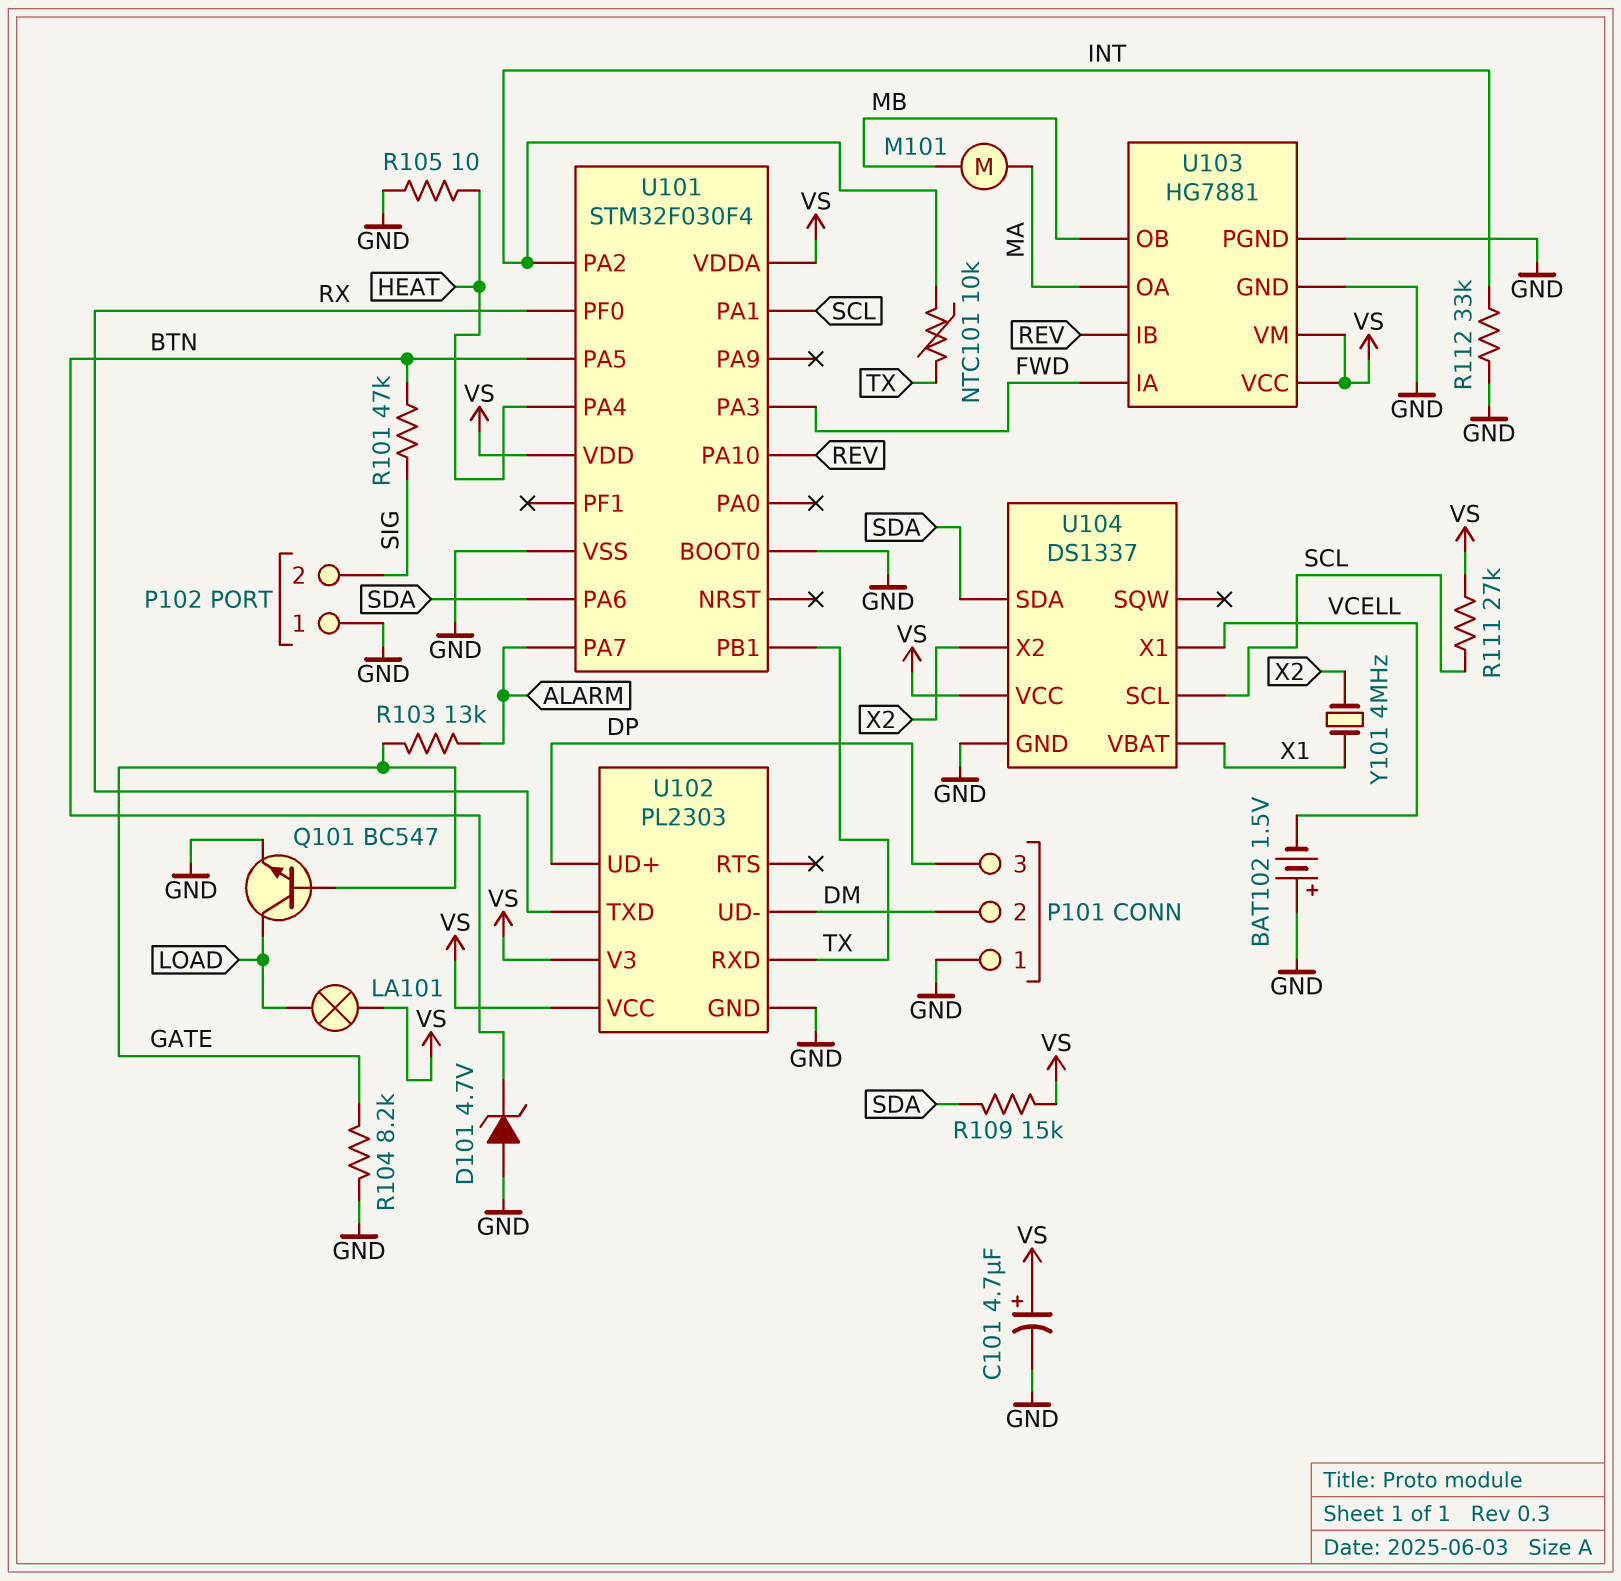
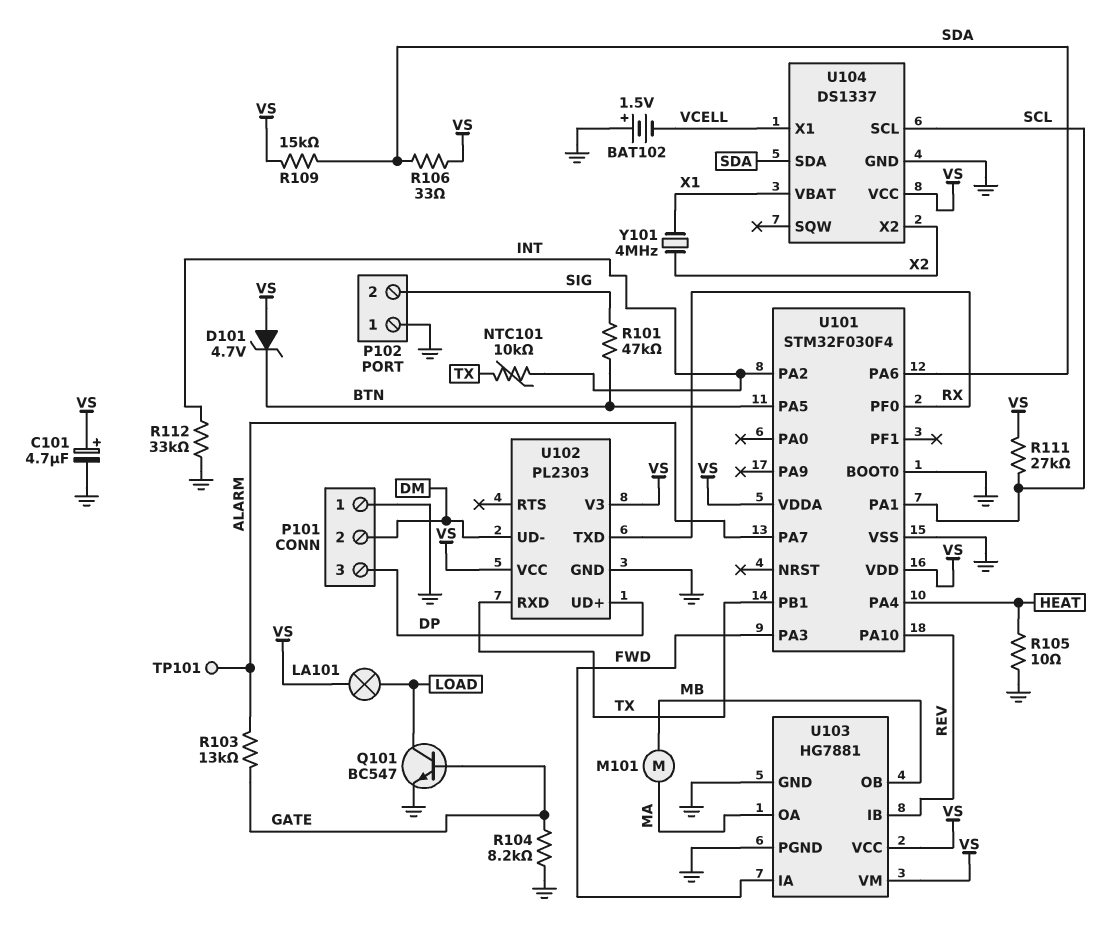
D101: zener 4.7V (A GND, K BTN) -> zener 4.7V (A VS, K BTN)
R106: none -> 33 (SDA, VS)
TP101: none -> test point (ALARM)

